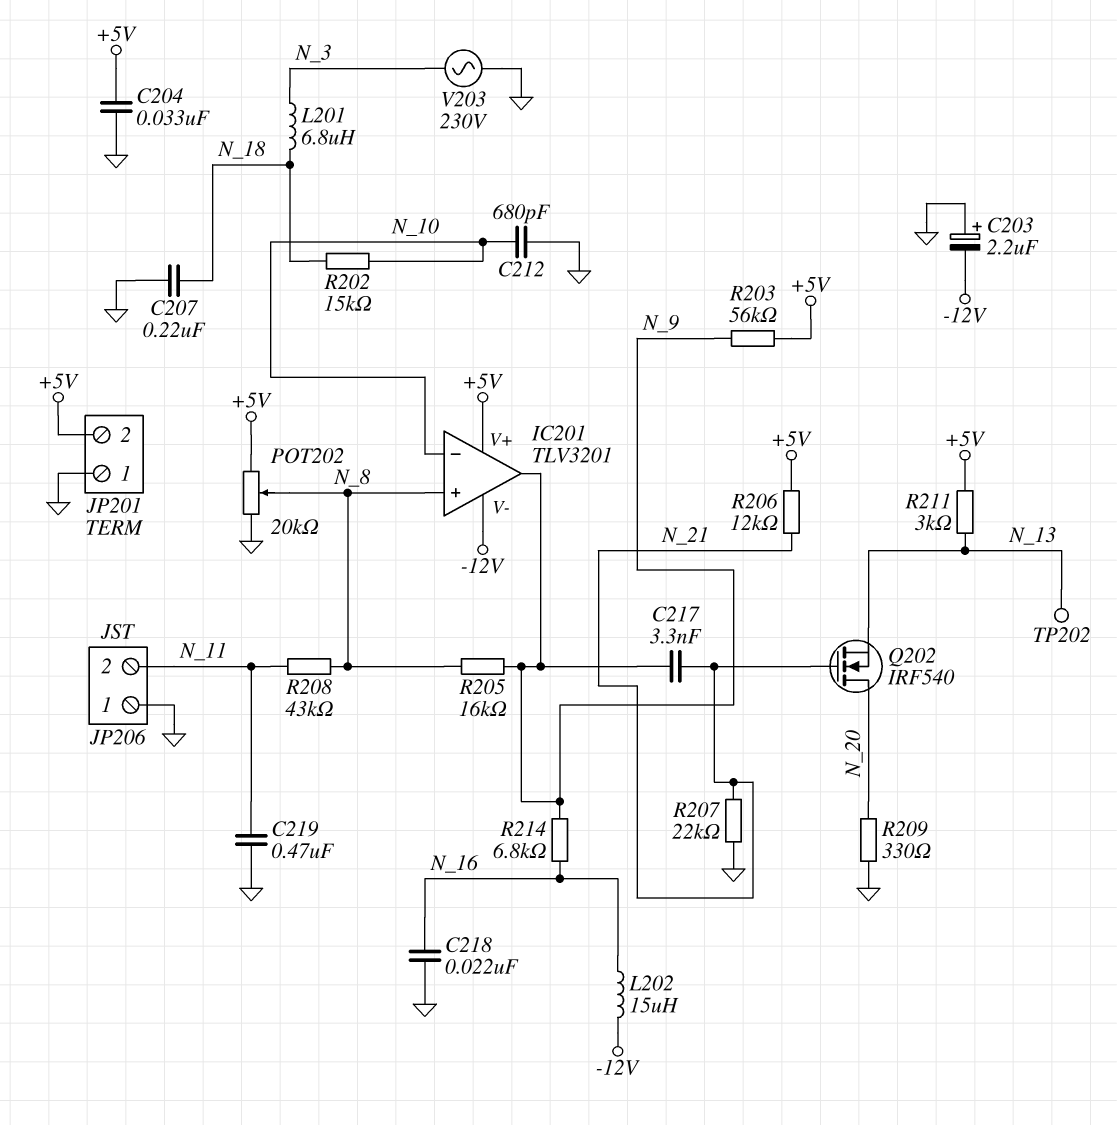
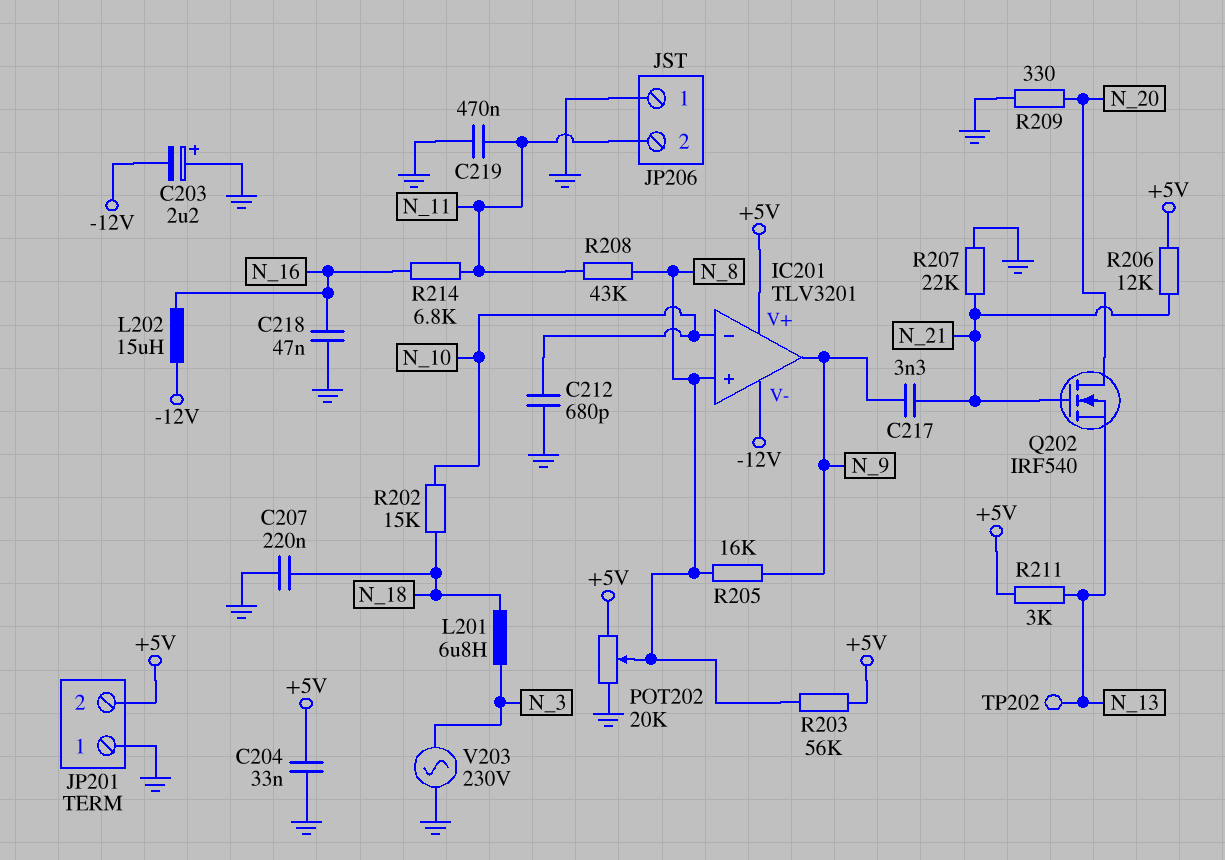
C218: 22nF (GND, N_16) -> 47nF (GND, N_16)
R203: 56k (+5V, N_9) -> 56k (+5V, N_8)
R214: 6.8k (N_9, N_16) -> 6.8k (N_11, N_16)

